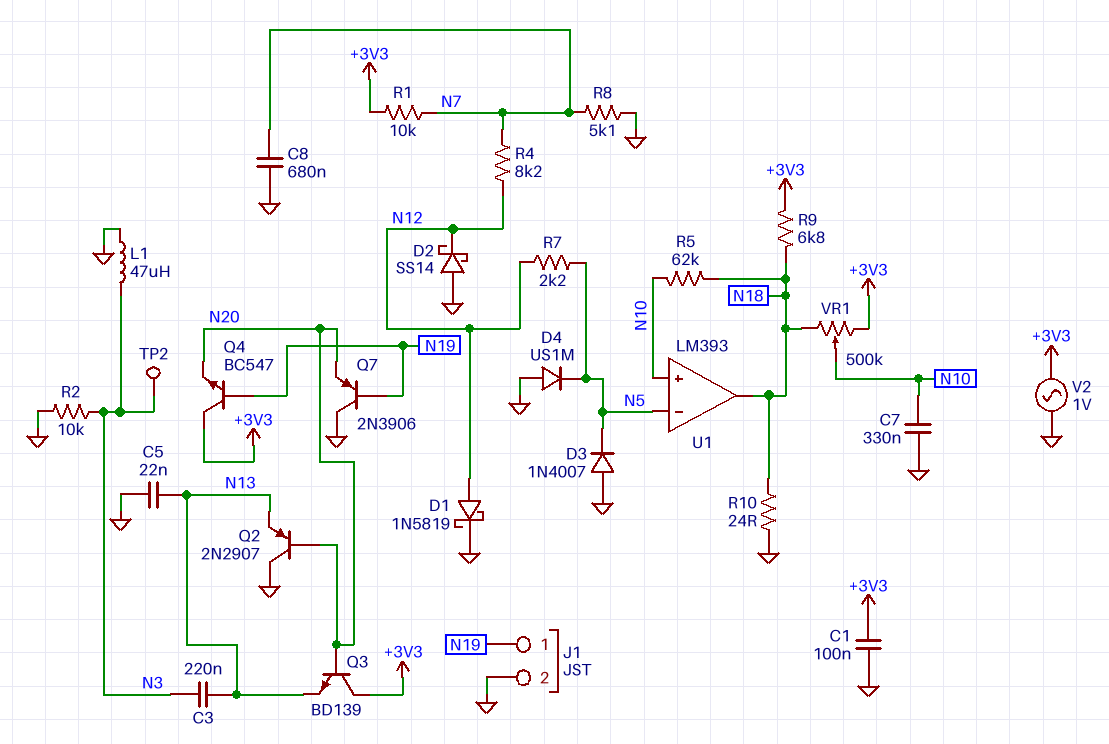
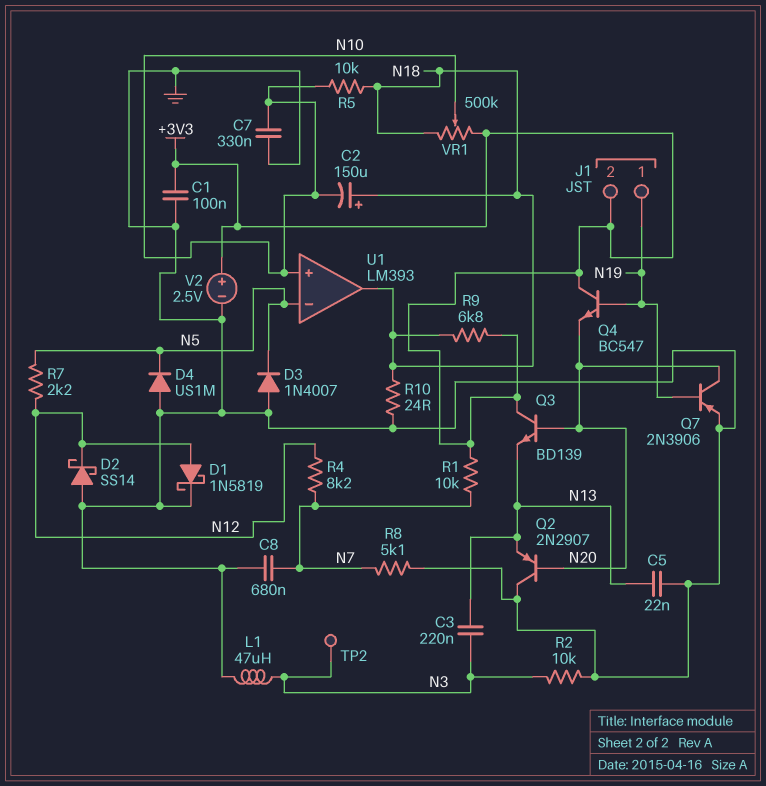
C2: none -> 150uF (plus N18, minus N10)
J1 pin 2: GND -> +3V3
Q7: PNP 2N3906 (B N19, C GND, E N20) -> PNP 2N3906 (B N19, C N20, E GND)
R5: 62k (N10, N18) -> 10k (N10, N18)
V2: AC 1V (+3V3, GND) -> 2.5V (plus +3V3, minus GND)

